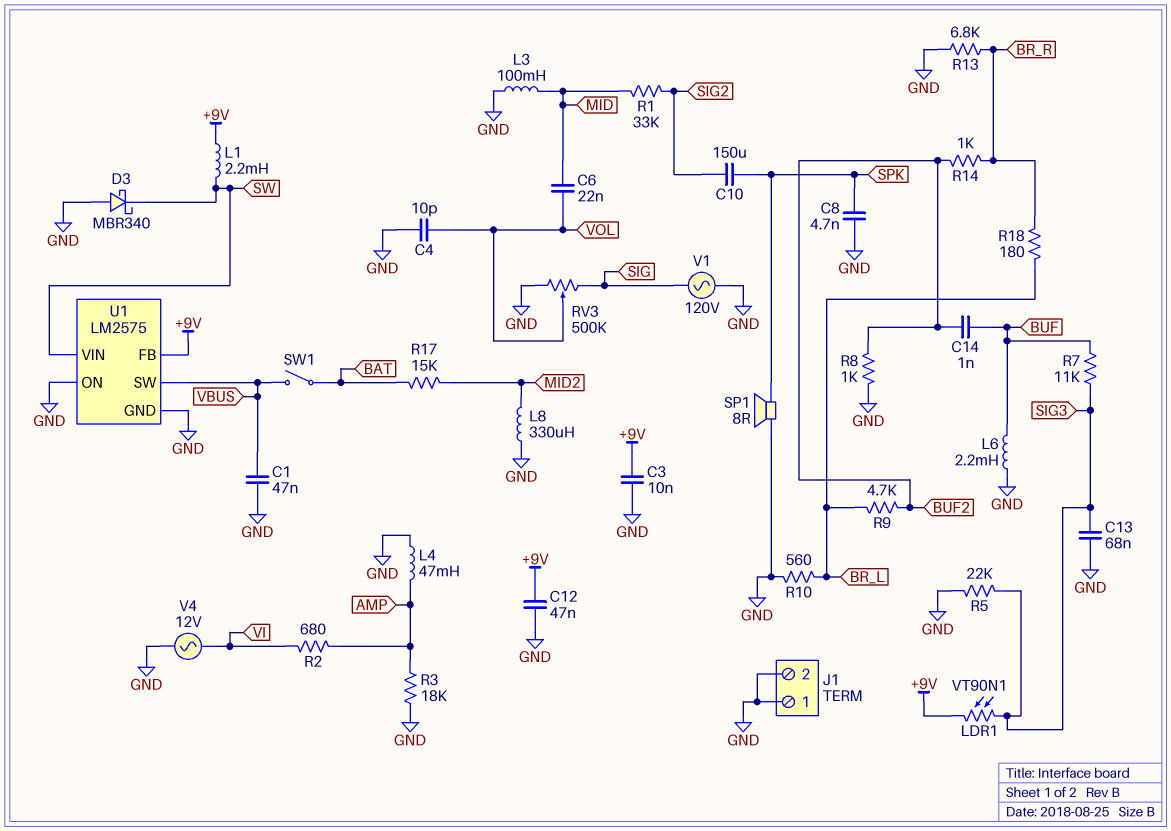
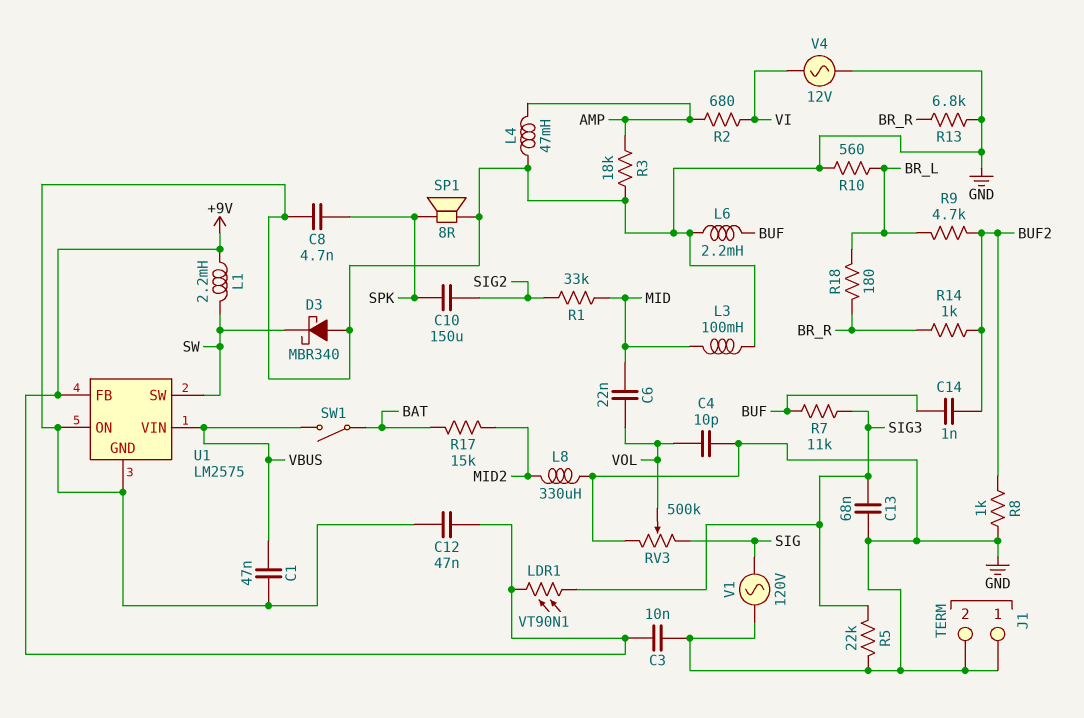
U1 pin SW: VBUS -> SW
U1 pin VIN: SW -> VBUS

